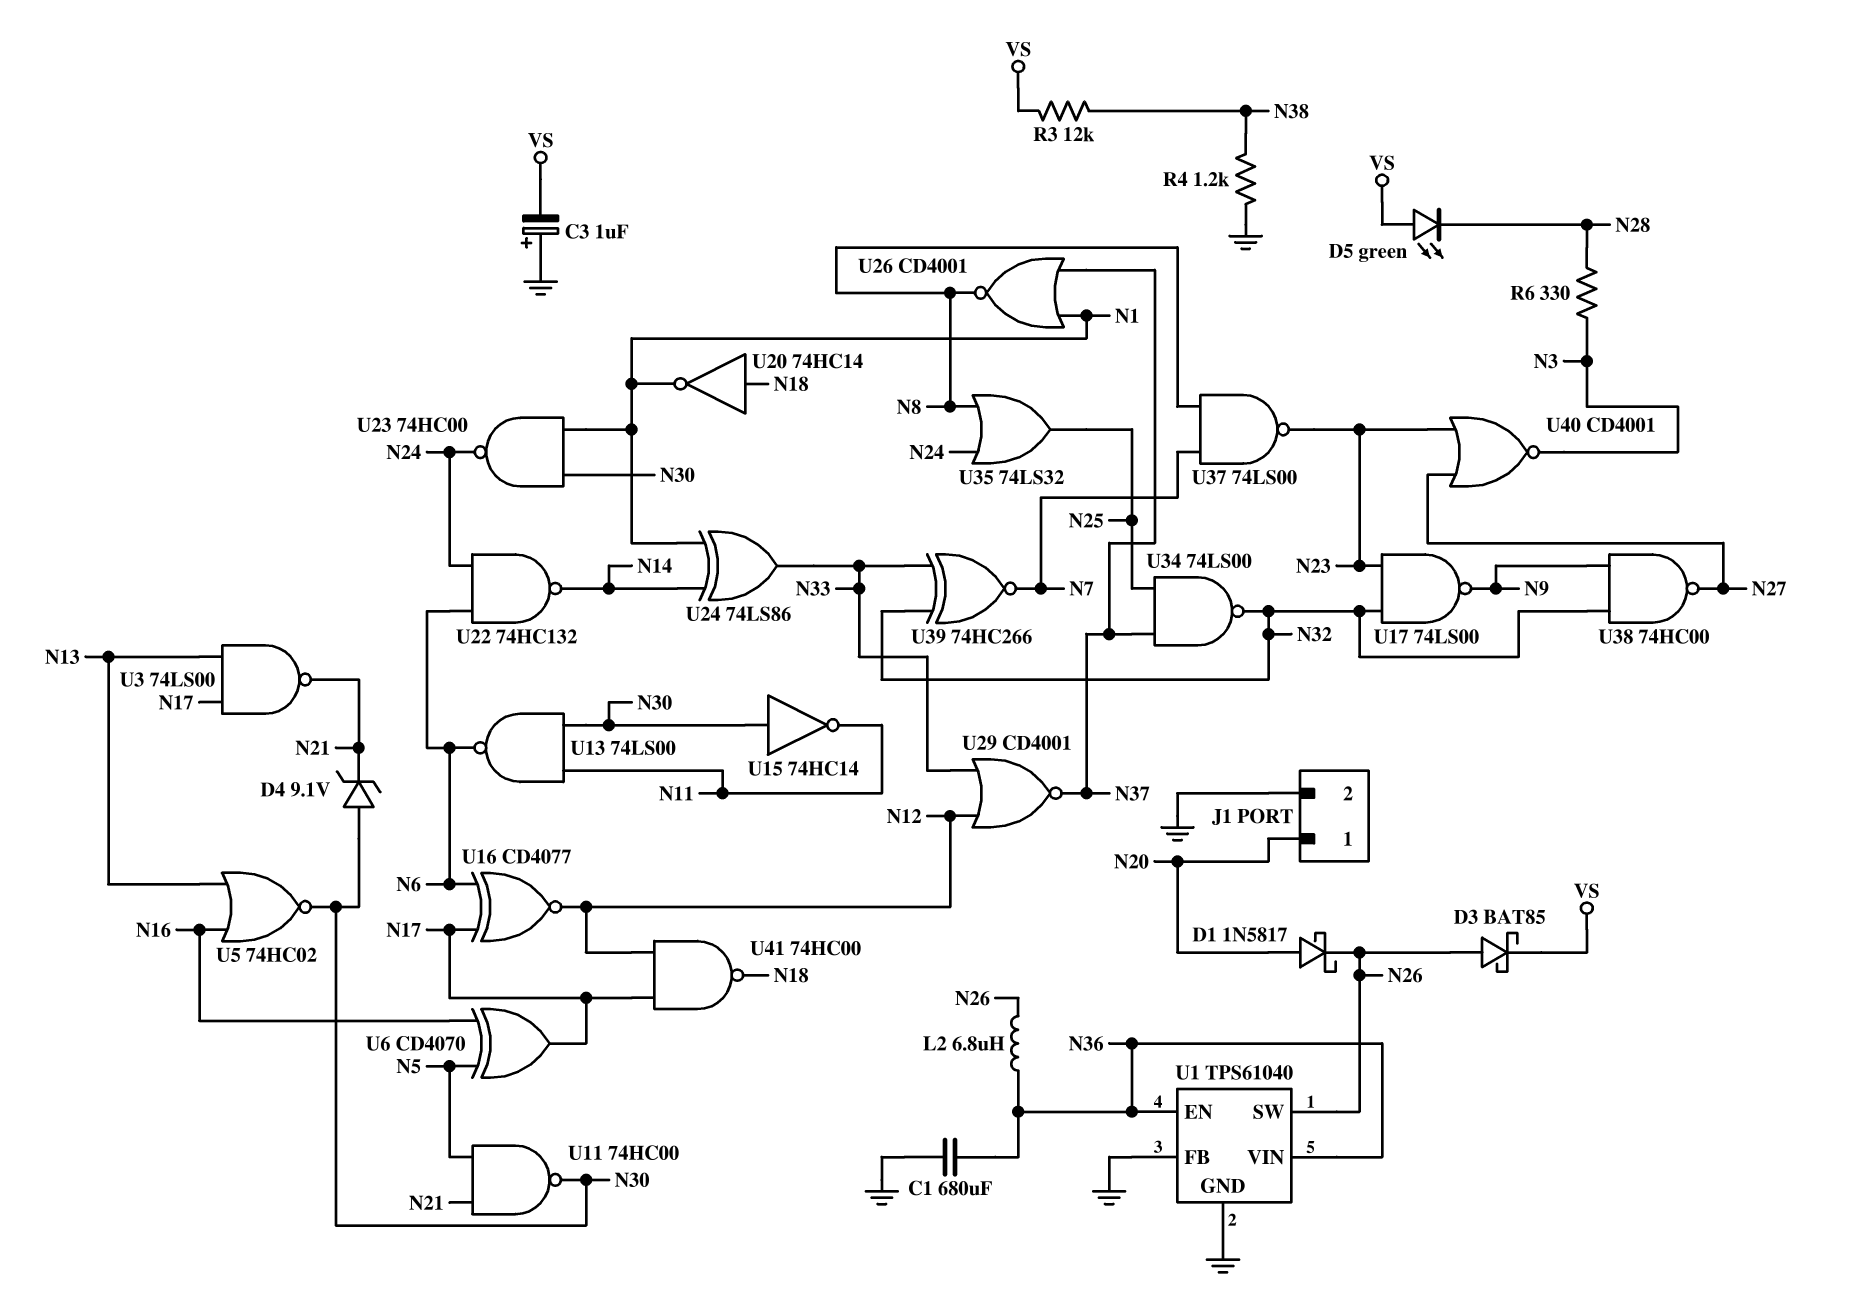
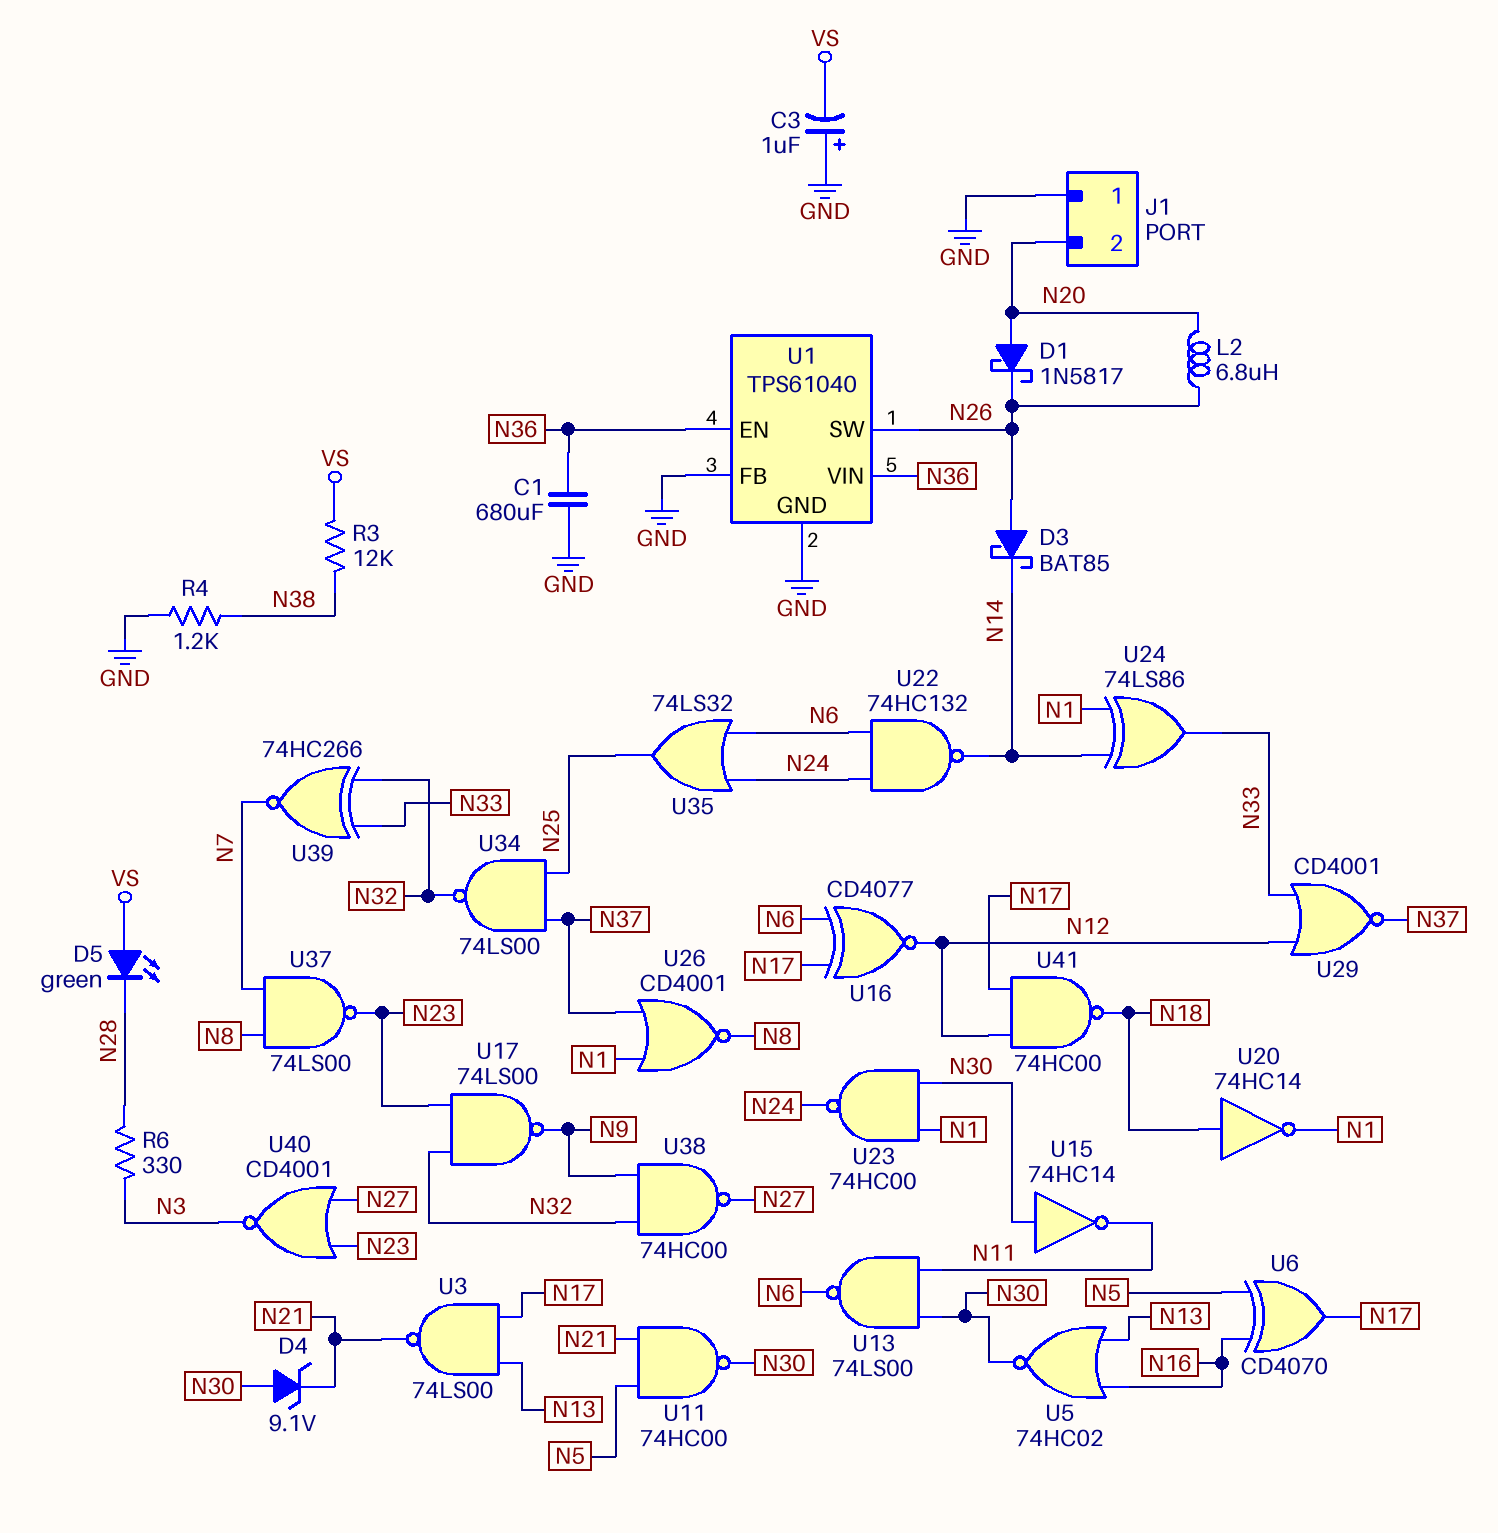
D3: schottky BAT85 (A N26, K VS) -> schottky BAT85 (A N26, K N14)
J1 pin 1: N20 -> GND
J1 pin 2: GND -> N20
L2: 6.8uH (N26, N36) -> 6.8uH (N20, N26)
U35: OR 74LS32 (in N8, in N24, out N25) -> OR 74LS32 (in N6, in N24, out N25)

